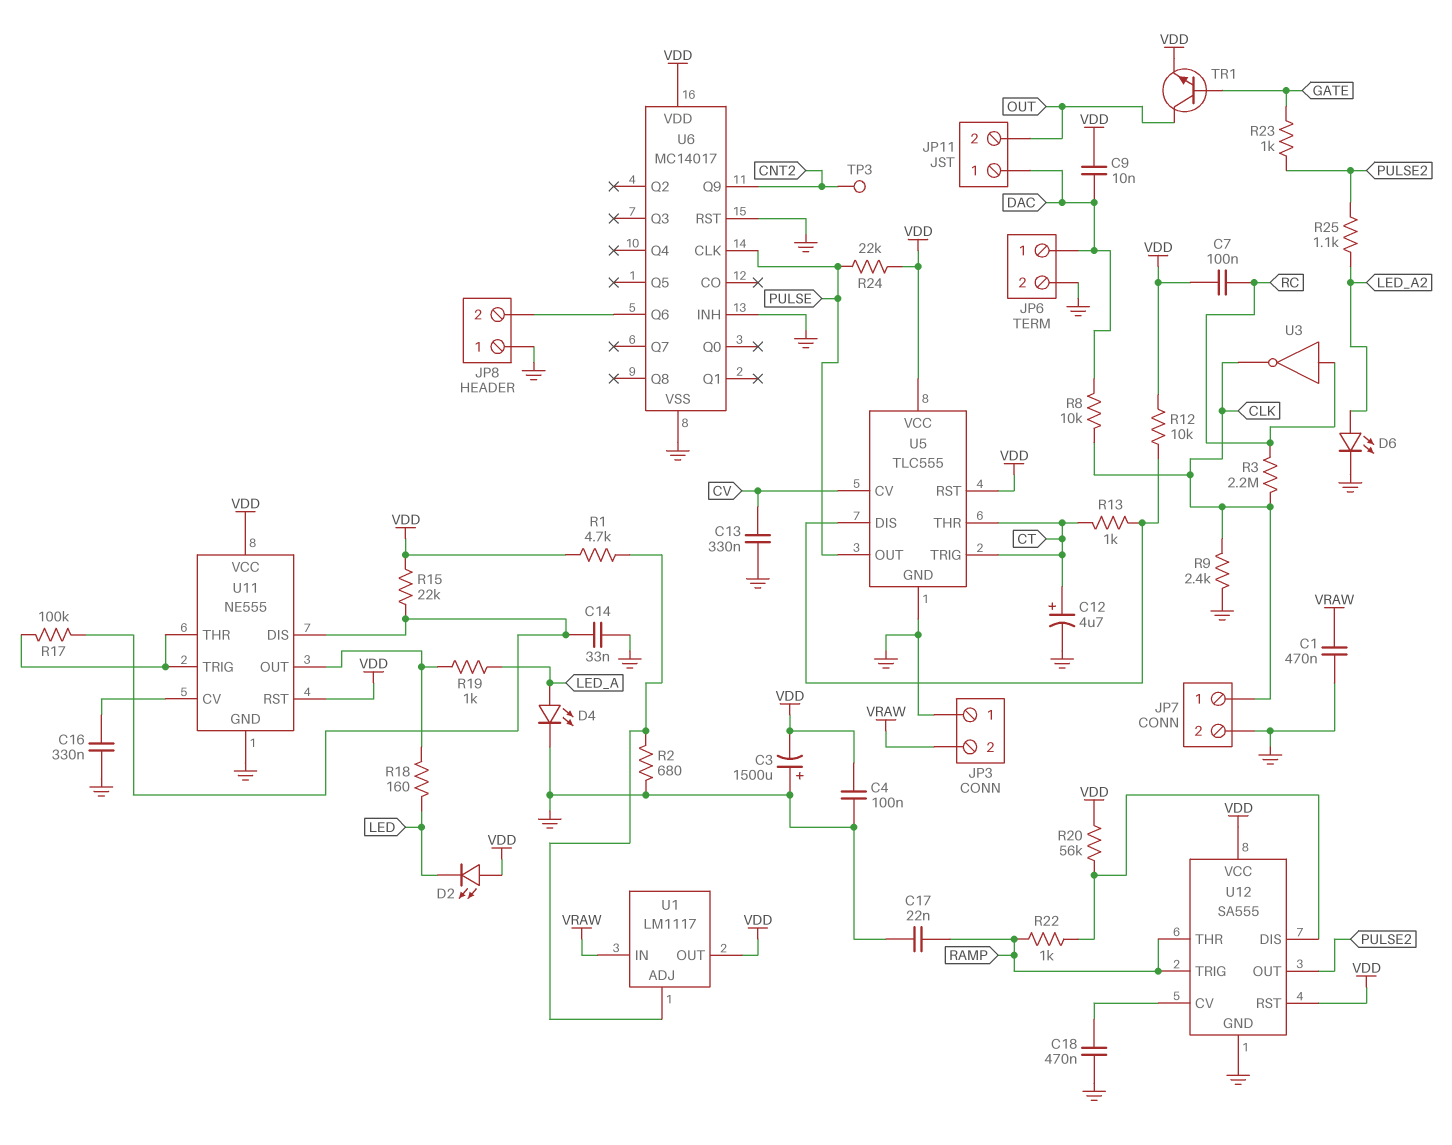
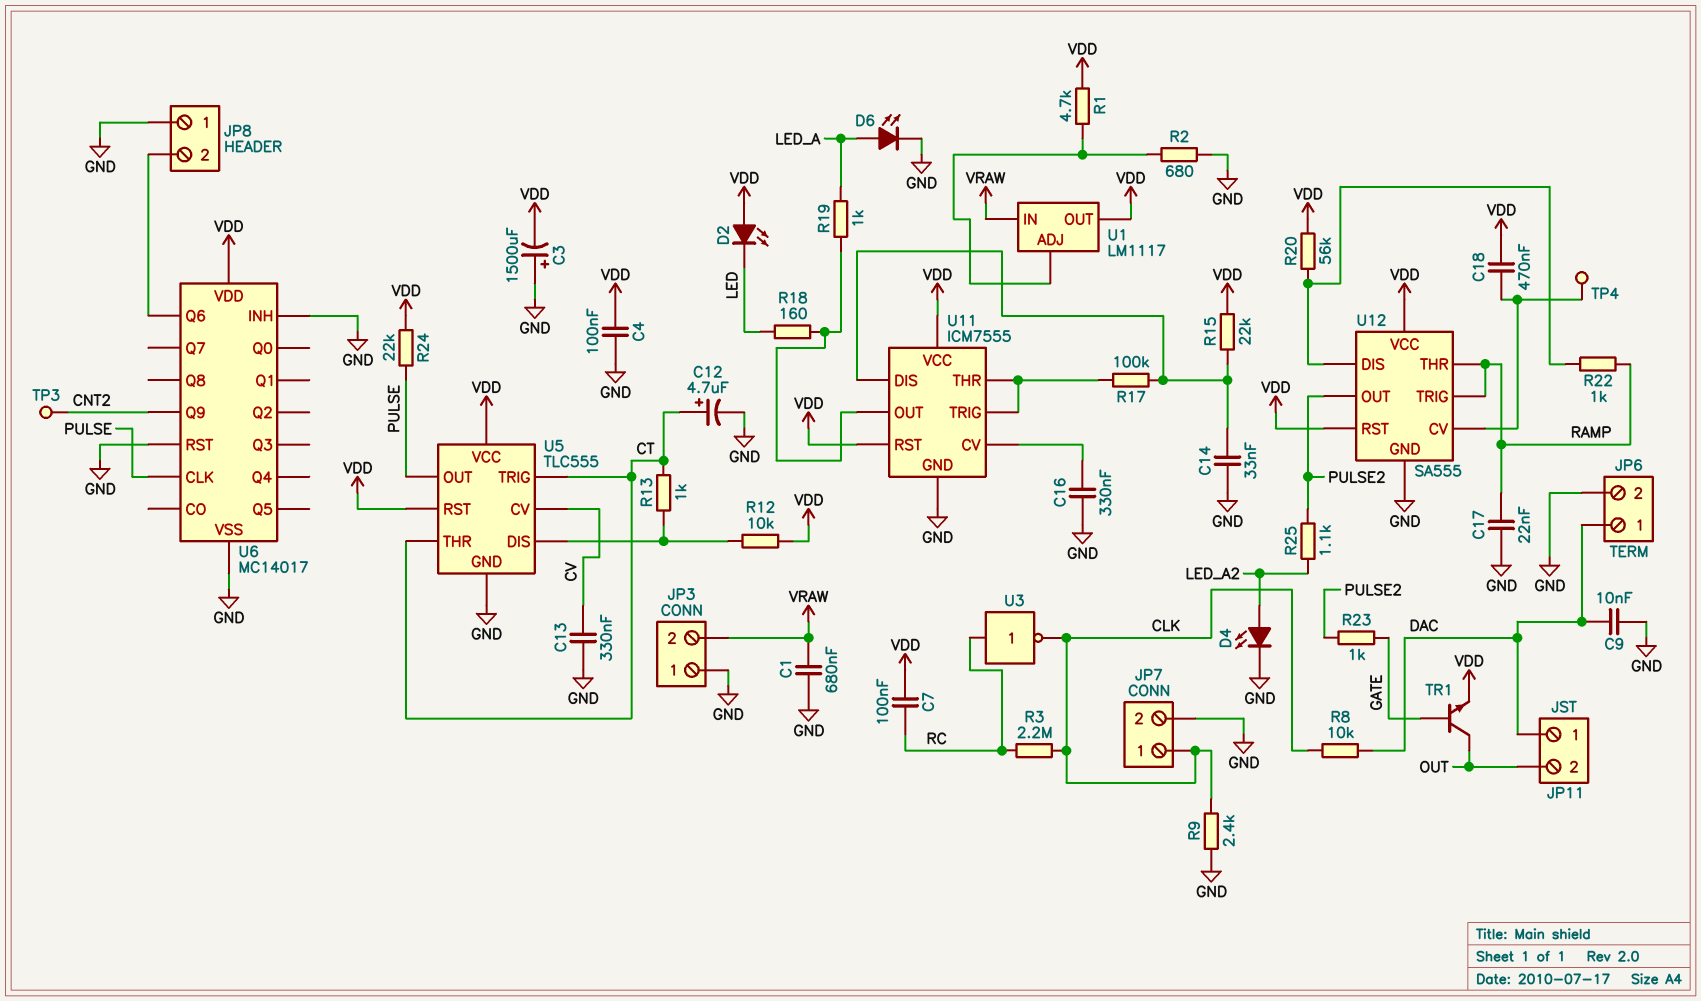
C1: 470nF (GND, VRAW) -> 680nF (GND, VRAW)
C9: 10nF (DAC, VDD) -> 10nF (DAC, GND)
C18: 470nF (GND, U12/CV) -> 470nF (U12/CV, VDD)
D4: LED (A LED_A, K GND) -> LED (A LED_A2, K GND)
D6: LED (A LED_A2, K GND) -> LED (A LED_A, K GND)
TP4: none -> test point (U12/CV)
U11: NE555 -> ICM7555

